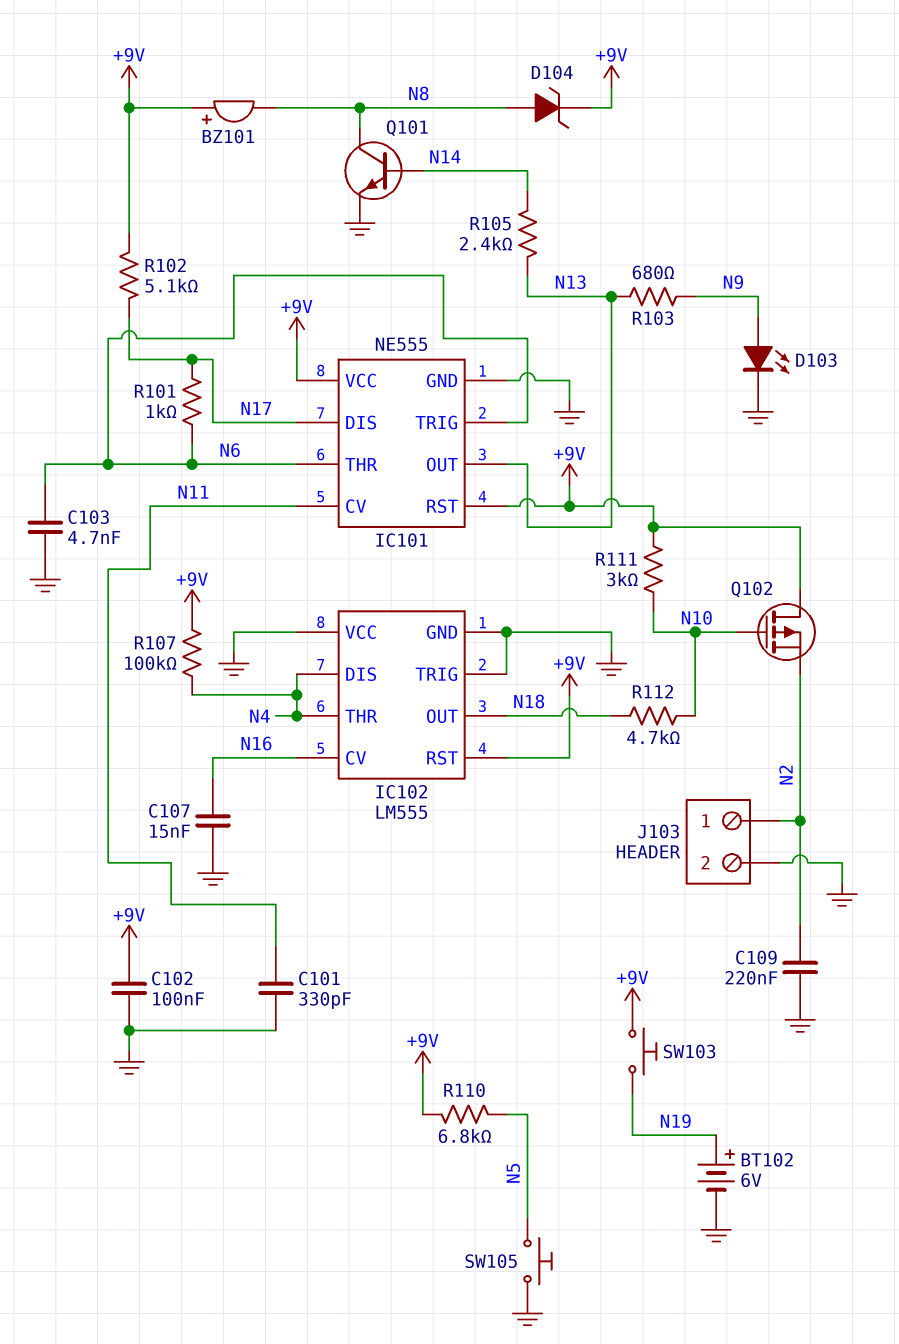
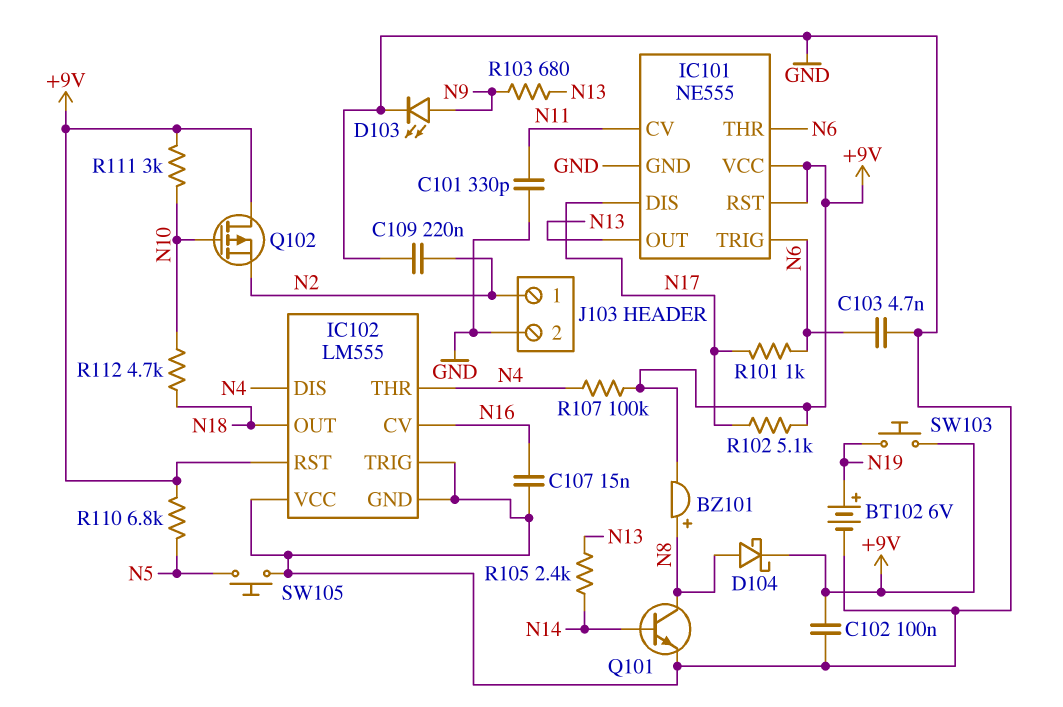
BZ101: buzzer (plus +9V, minus N8) -> buzzer (plus N8, minus +9V)
D104: zener (A N8, K +9V) -> schottky (A N8, K +9V)

